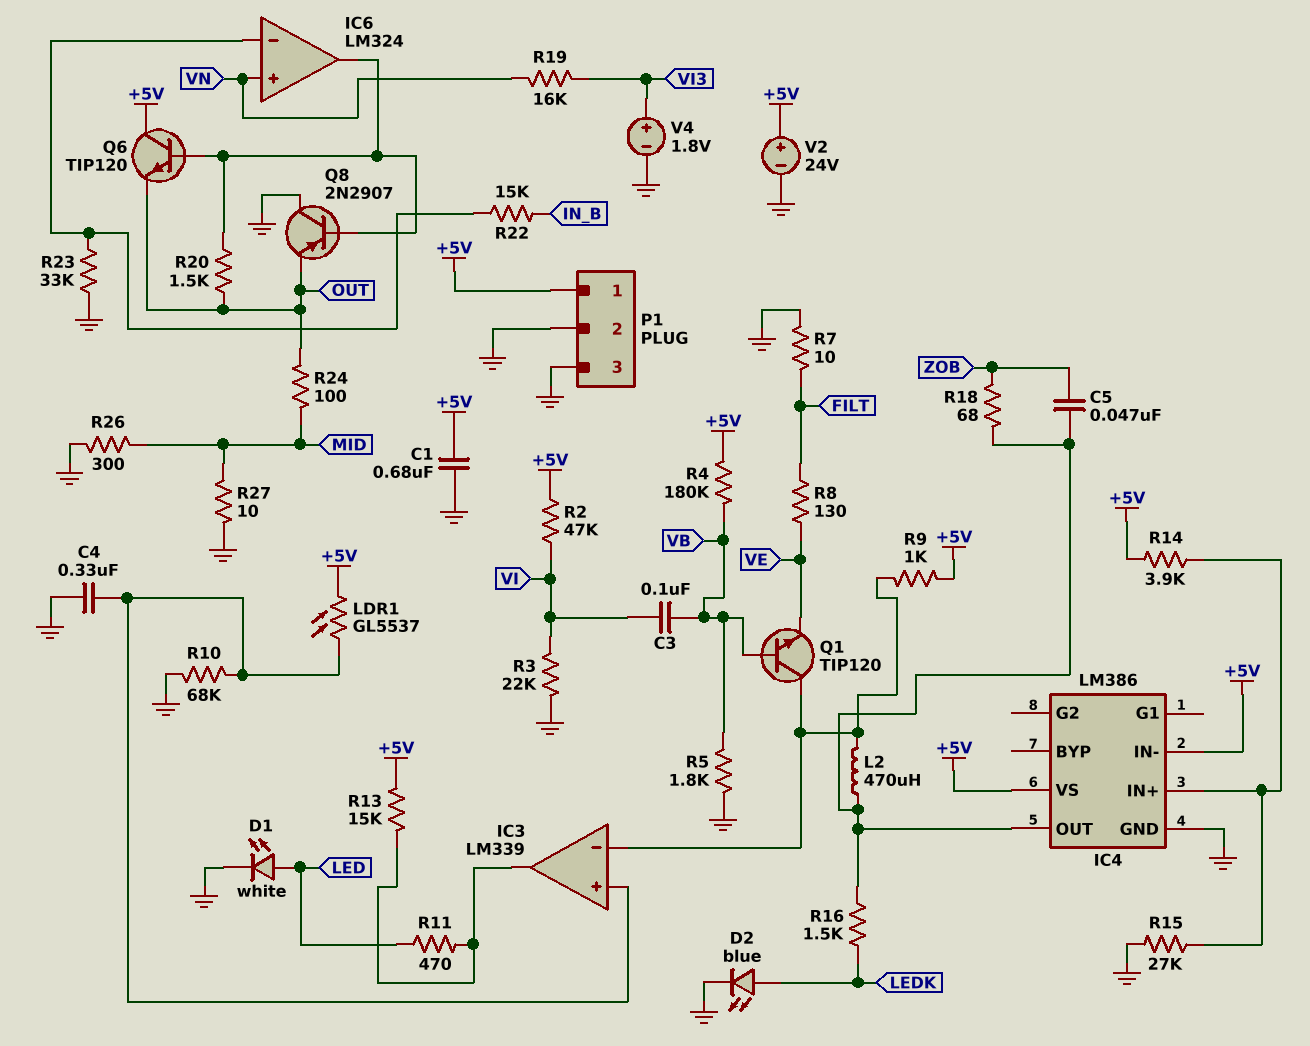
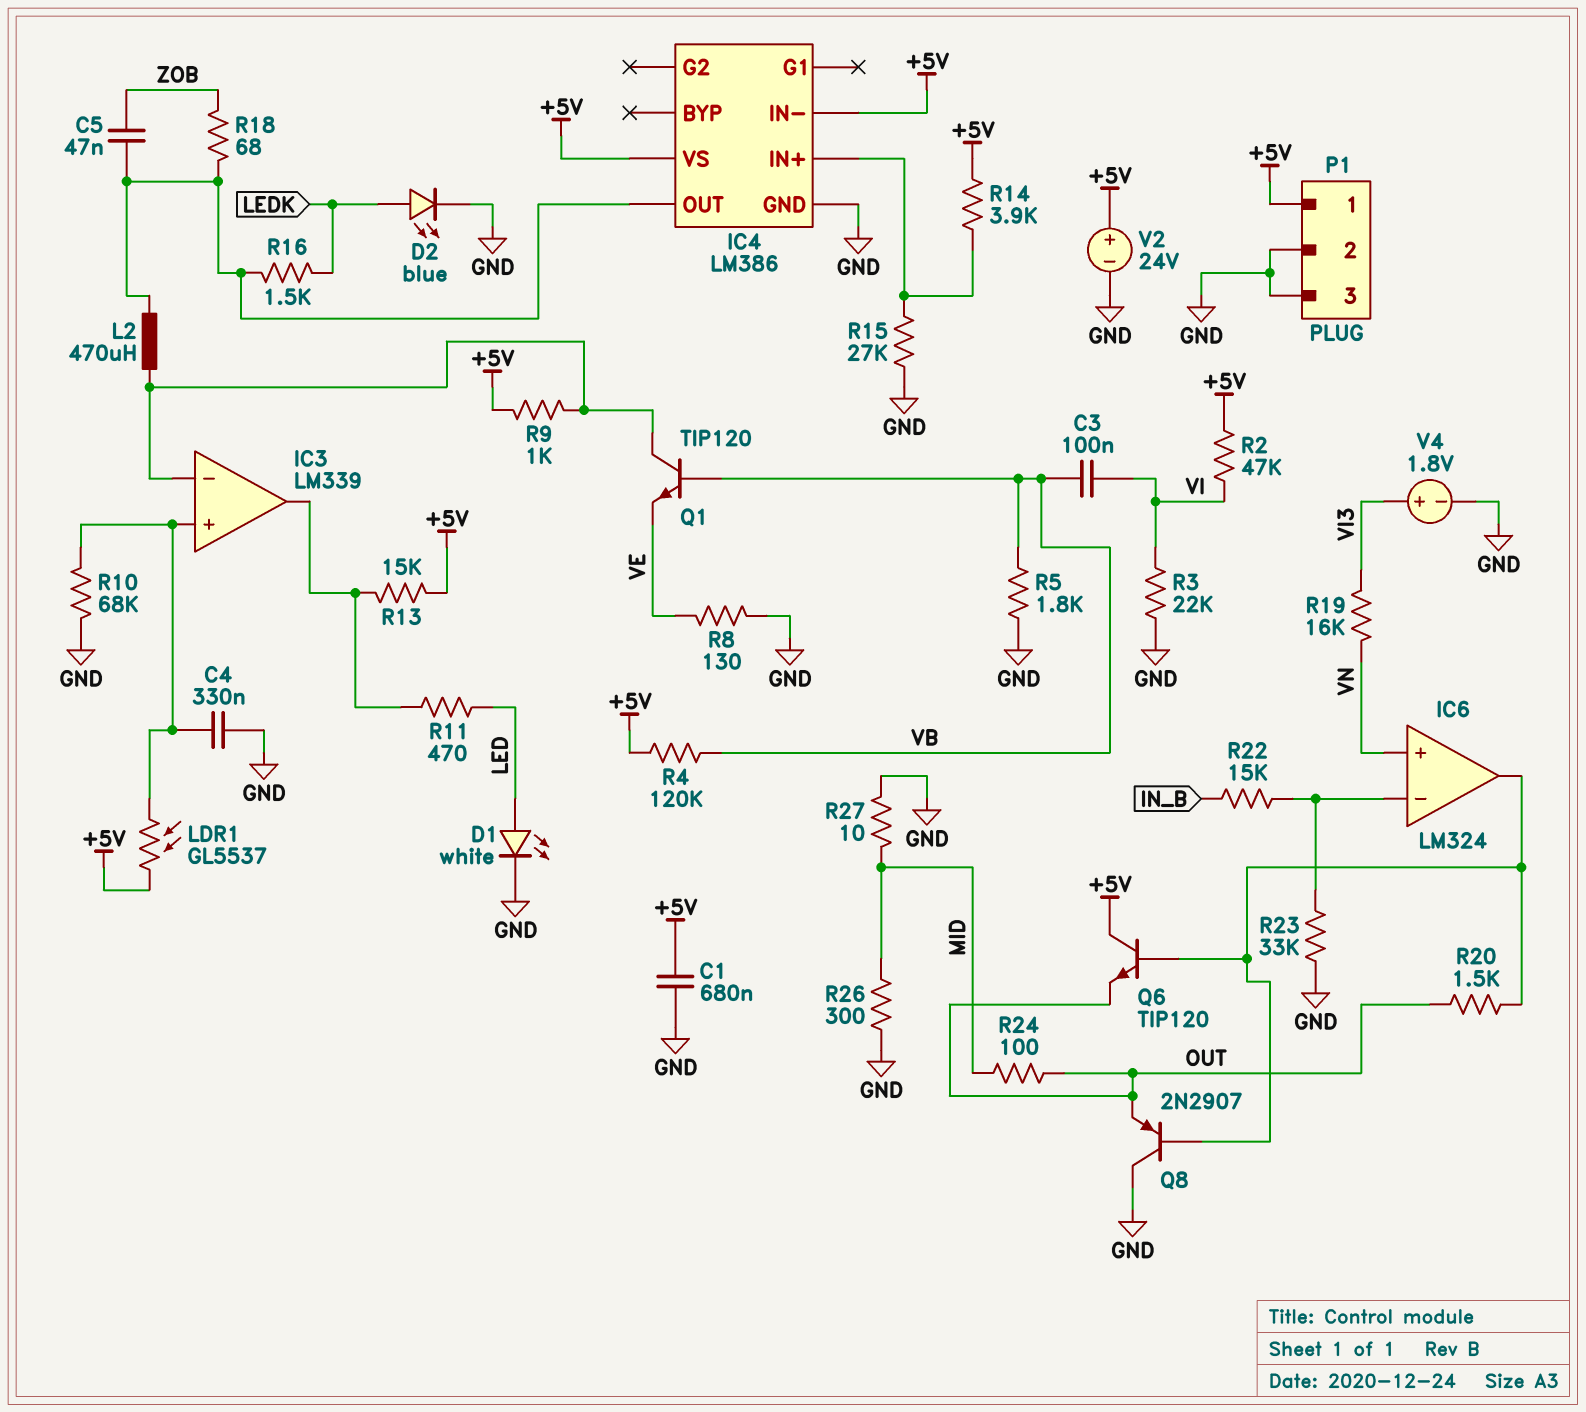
R4: 180k (+5V, VB) -> 120k (+5V, VB)
R7: 10 (FILT, GND) -> none
R8: 130 (FILT, VE) -> 130 (GND, VE)

